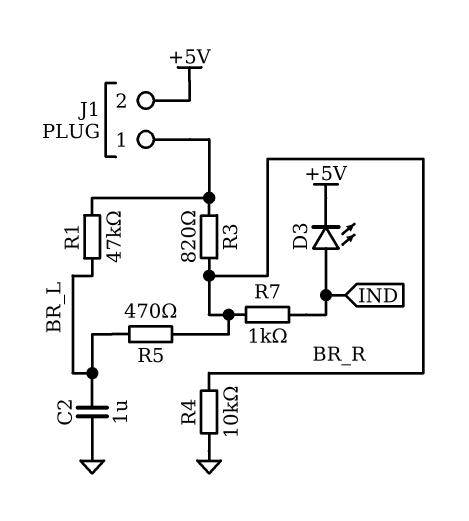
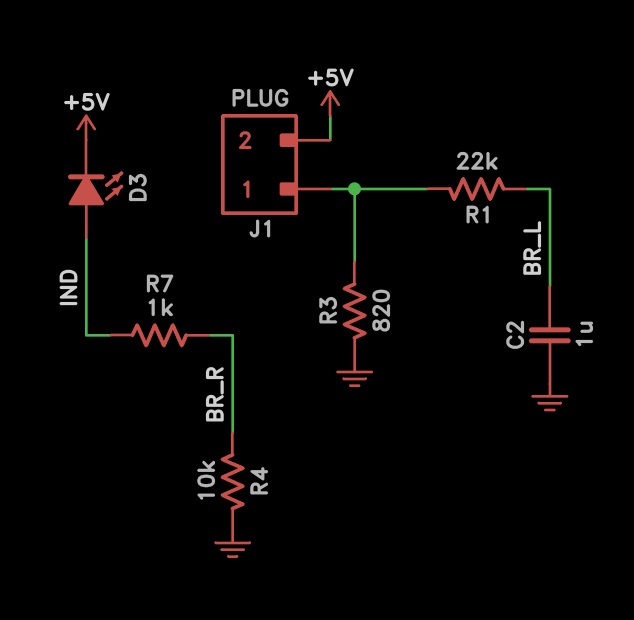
R1: 47k (BR_L, J1/1) -> 22k (BR_L, J1/1)
R3: 820 (BR_R, J1/1) -> 820 (GND, J1/1)
R5: 470 (BR_L, BR_R) -> none

